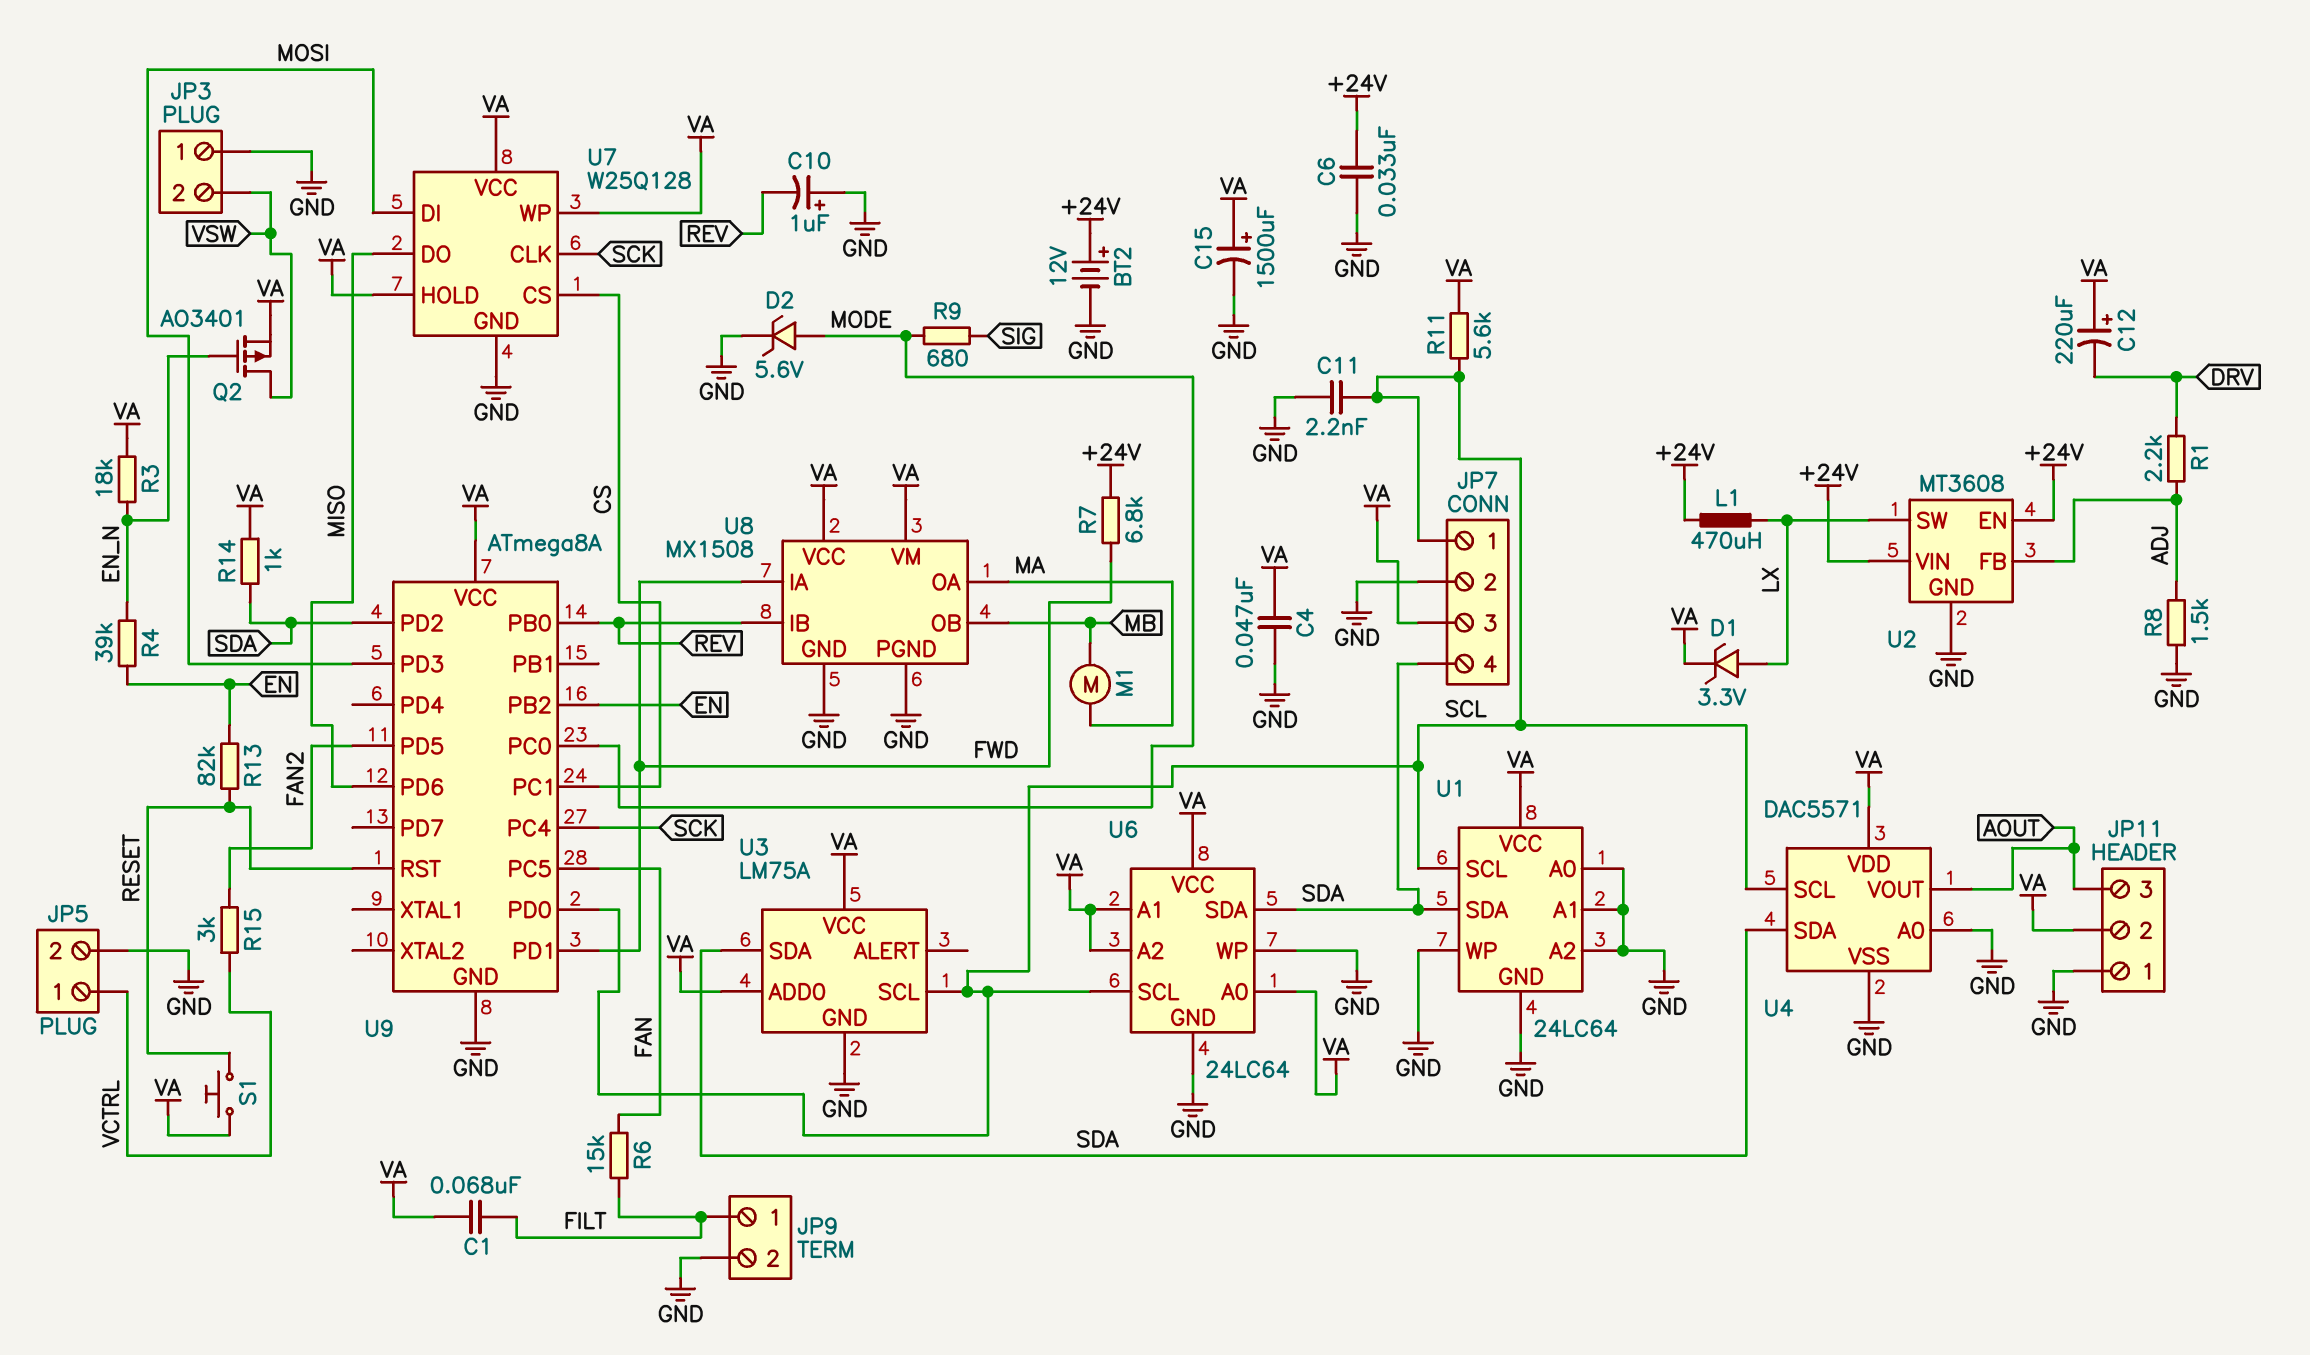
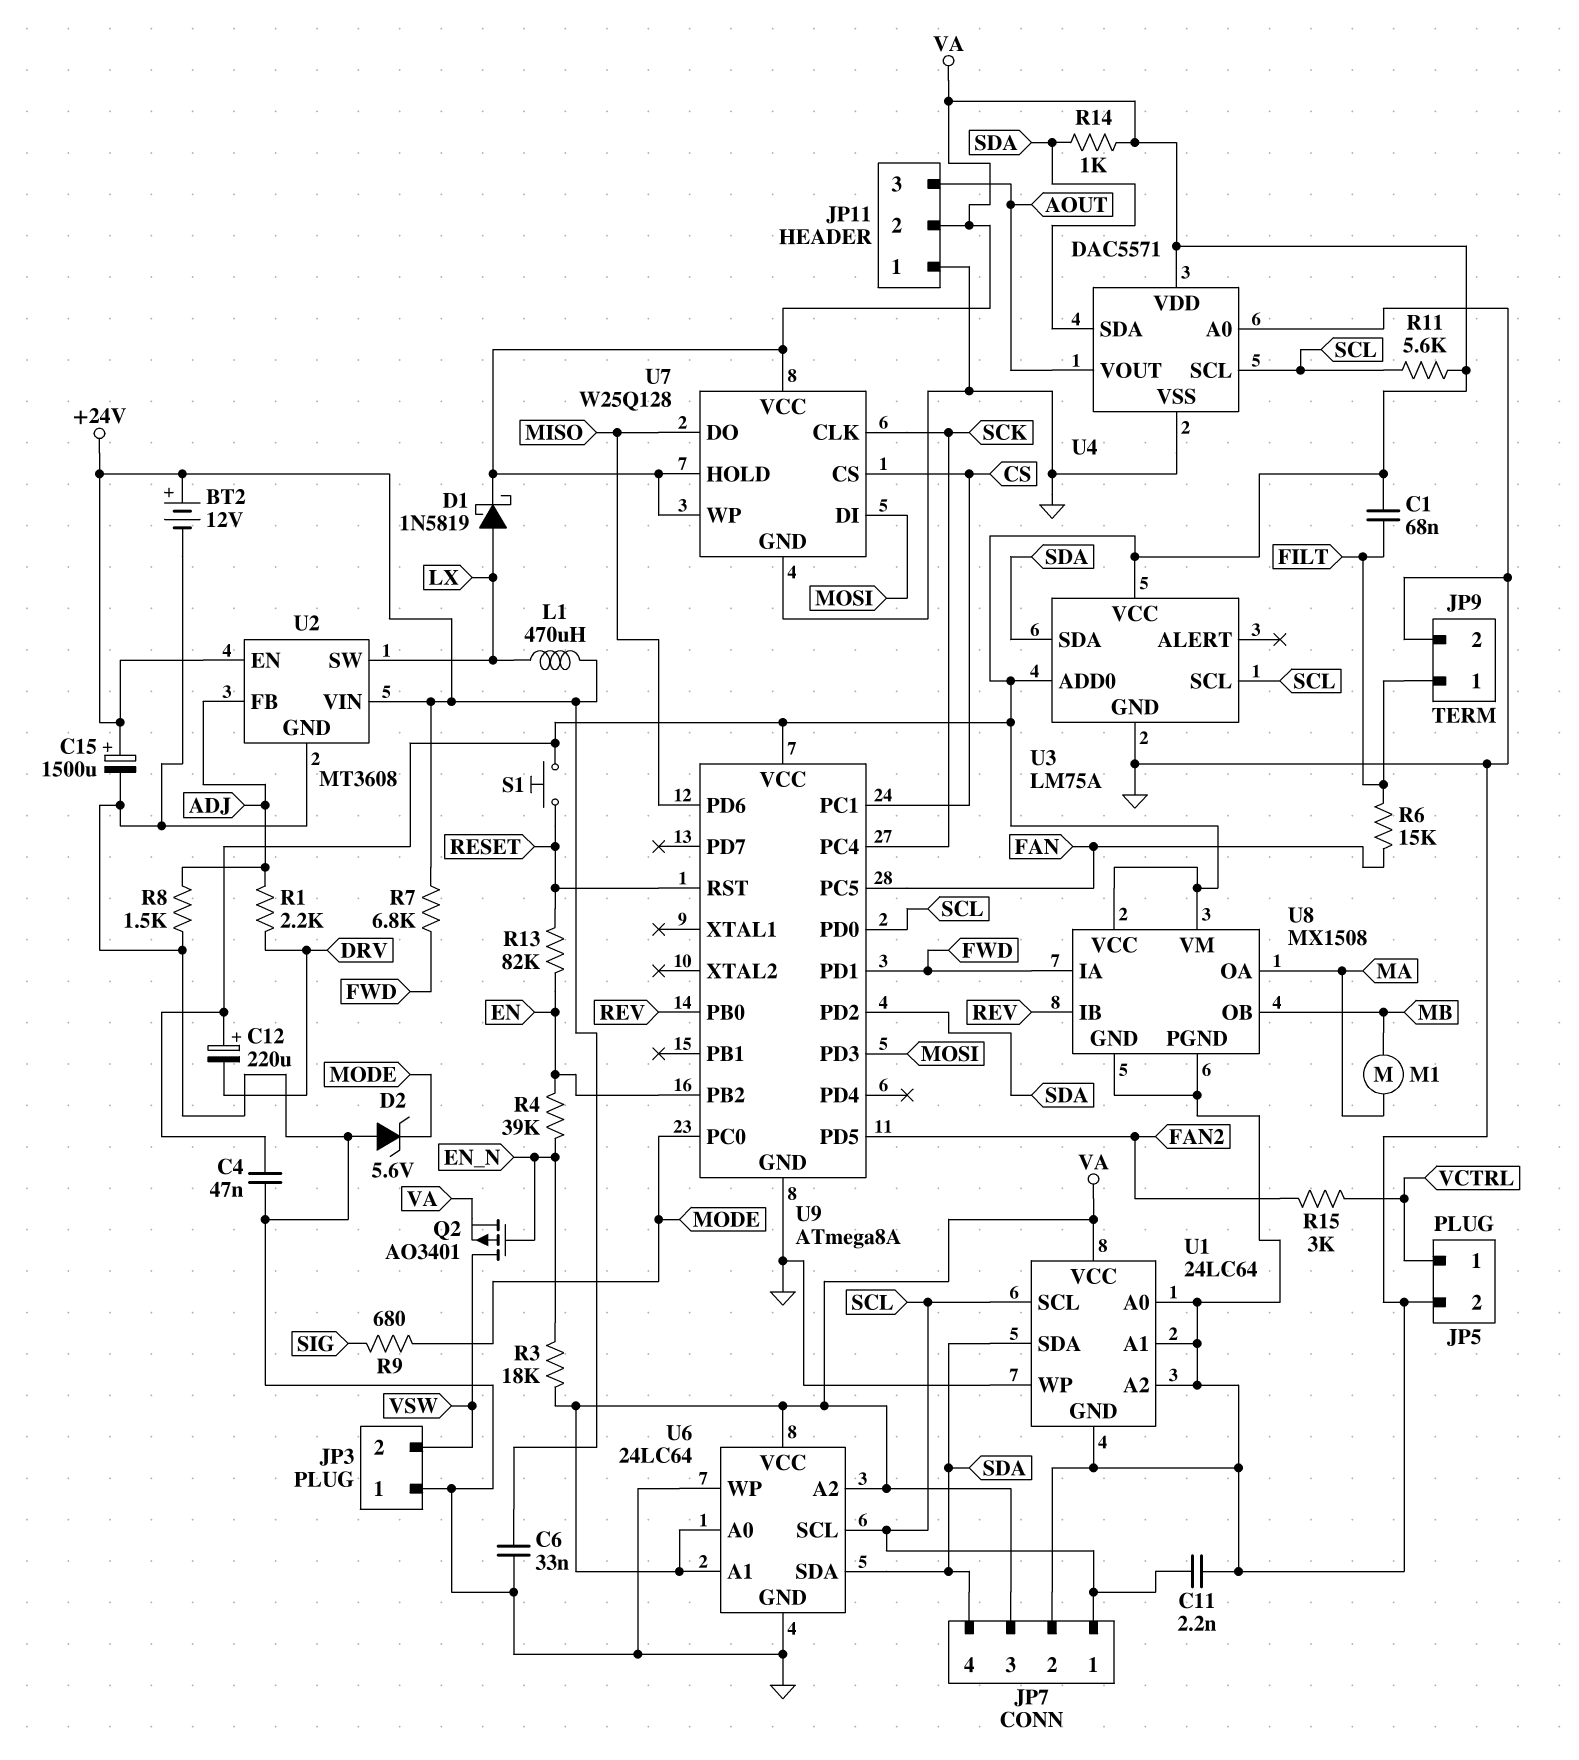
C10: 1uF (plus GND, minus REV) -> none
C15: 1500uF (plus VA, minus GND) -> 1500uF (plus +24V, minus GND)
D1: zener 3.3V (A LX, K VA) -> schottky 1N5819 (A LX, K VA)
D2: zener 5.6V (A MODE, K GND) -> zener 5.6V (A GND, K MODE)

